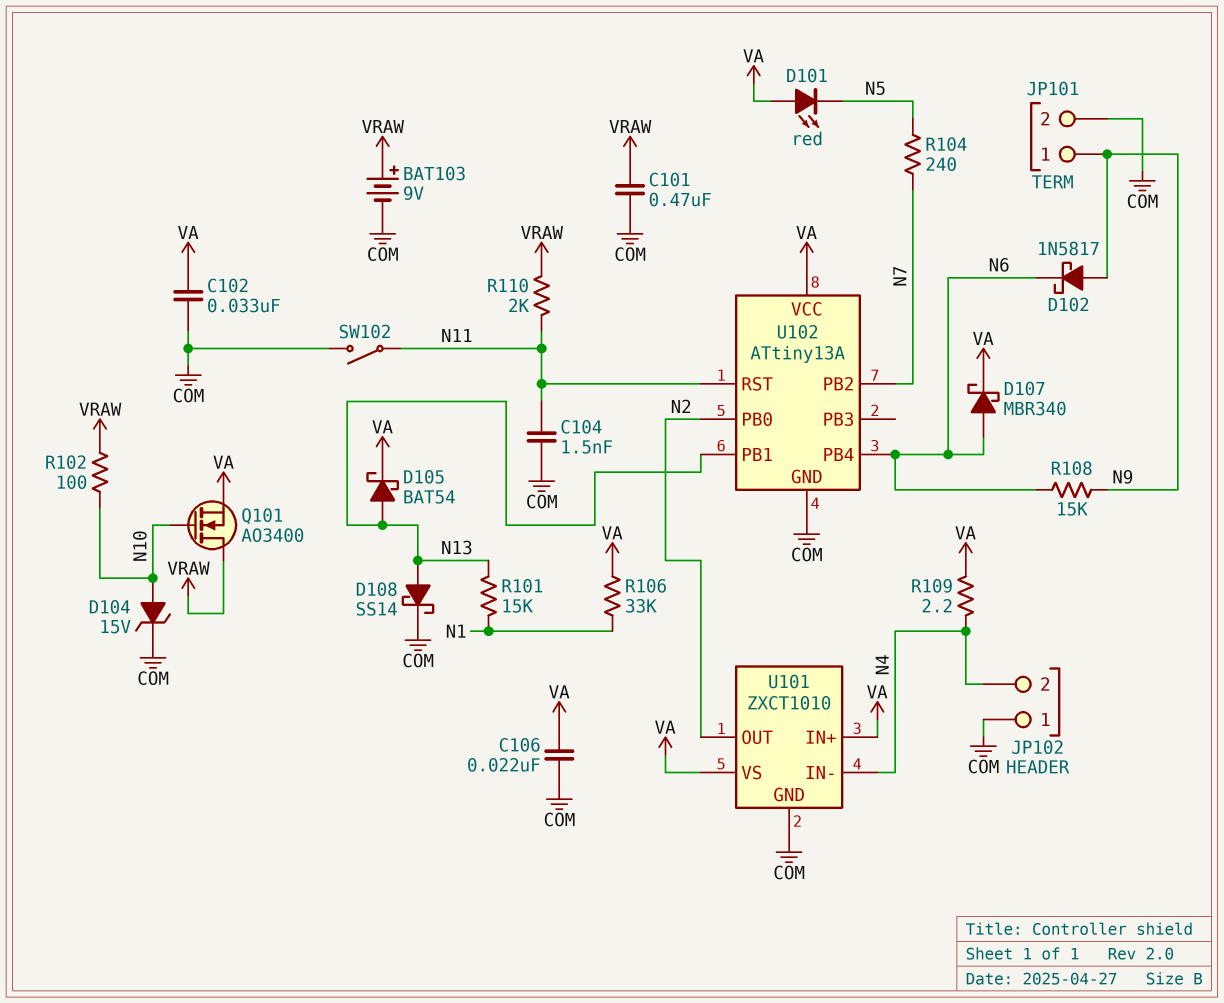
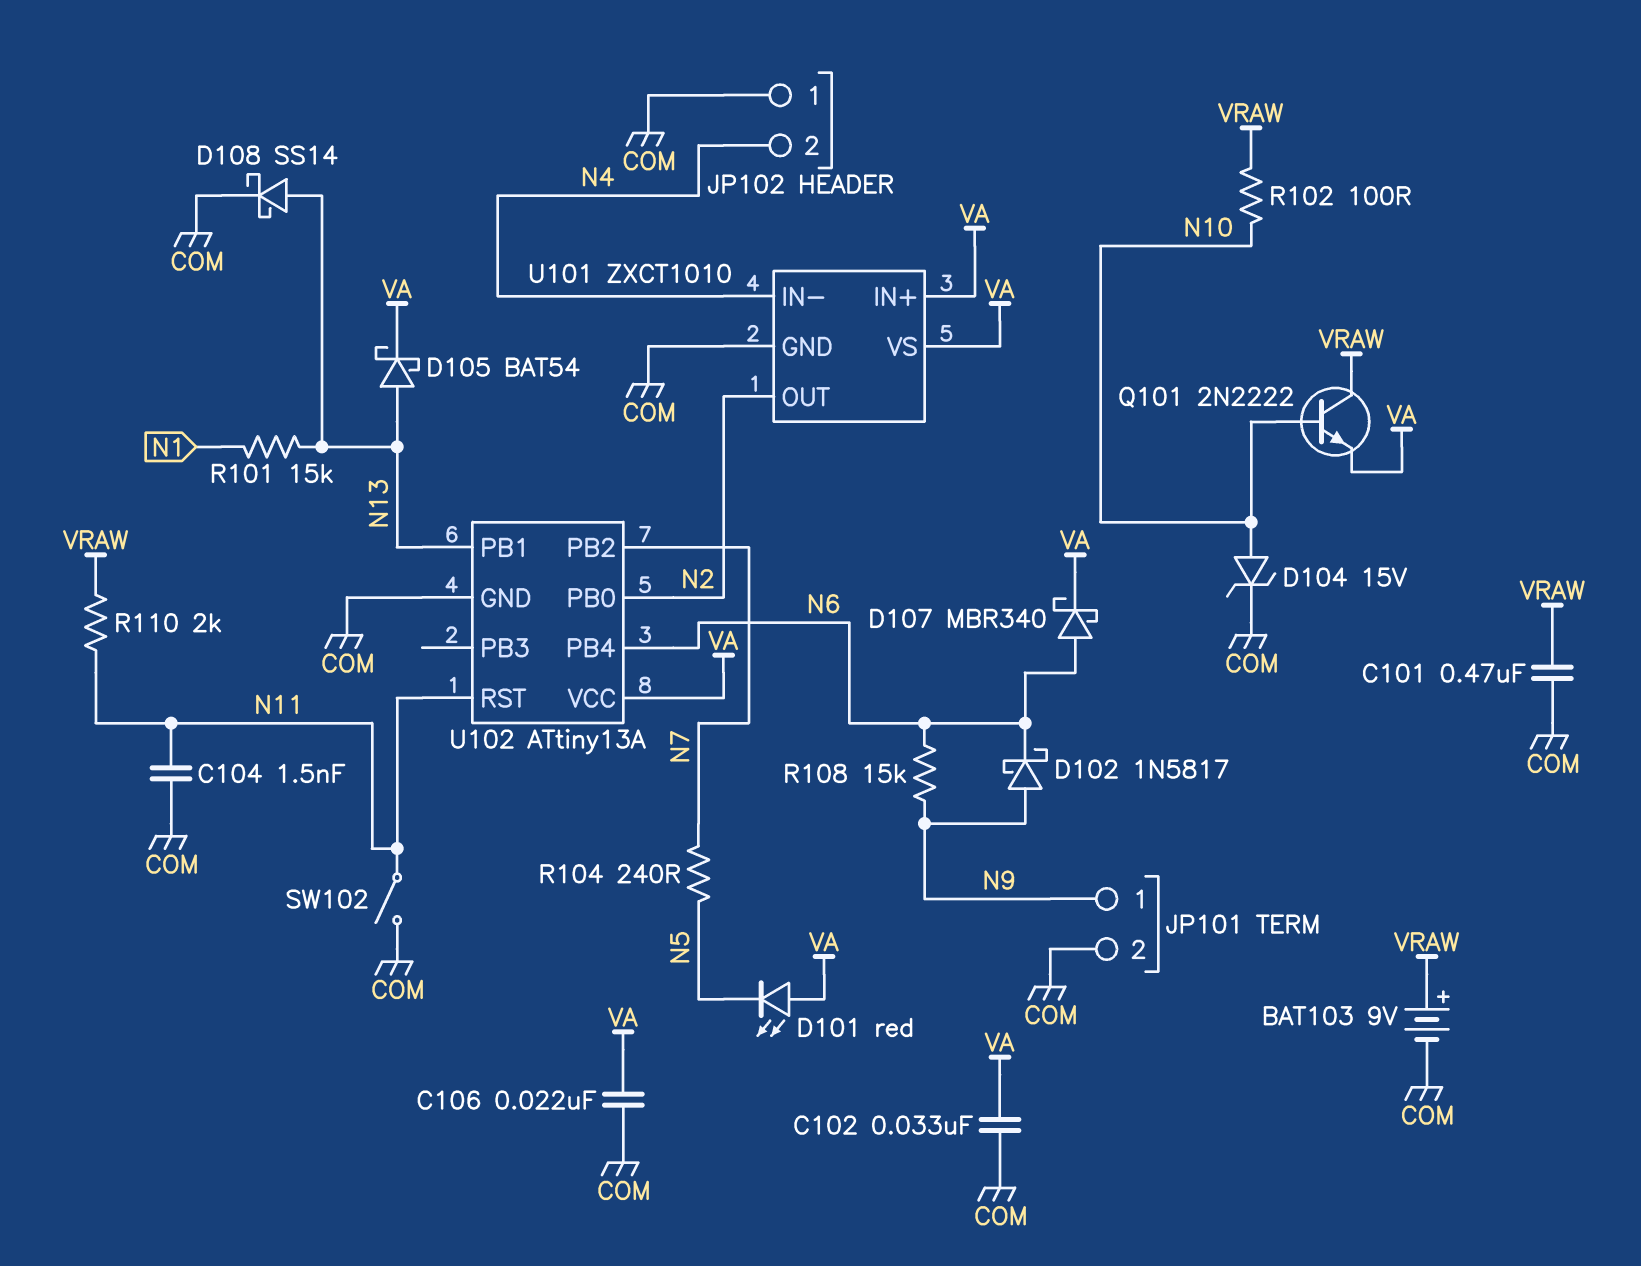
Q101: NMOS AO3400 (G N10, D VRAW, S VA) -> NPN 2N2222 (B N10, C VRAW, E VA)
R106: 33k (N1, VA) -> none
R109: 2.2 (N4, VA) -> none

